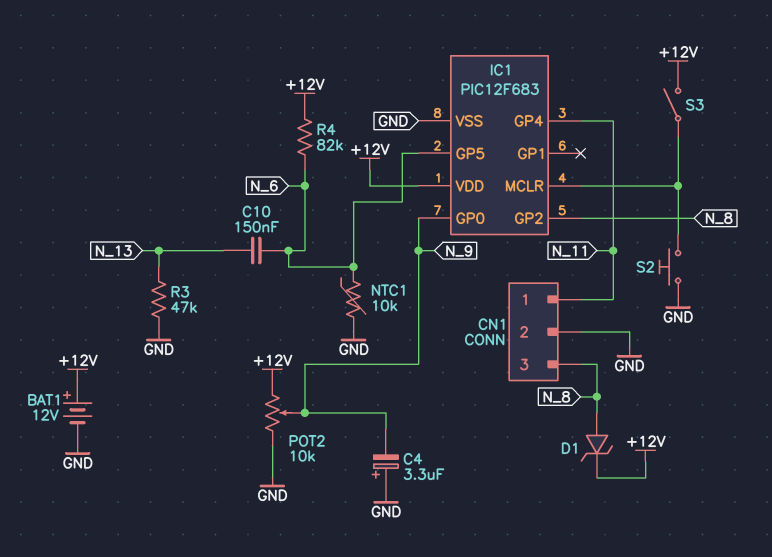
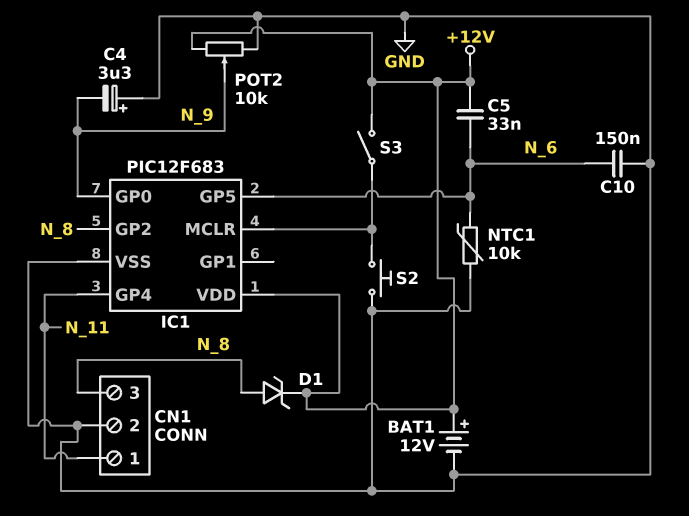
C5: none -> 33nF (+12V, N_6)
C10: 150nF (N_6, N_13) -> 150nF (GND, N_6)
R3: 47k (GND, N_13) -> none
R4: 82k (+12V, N_6) -> none

